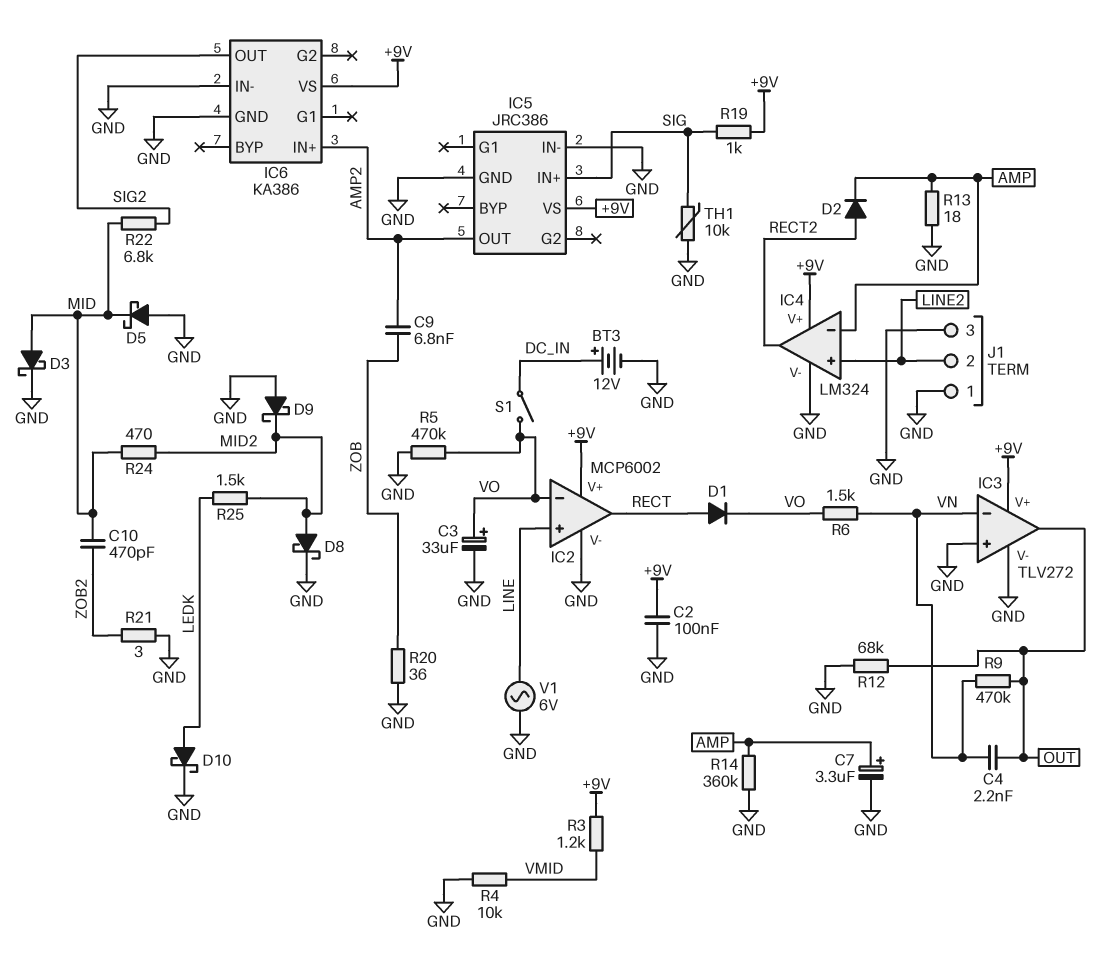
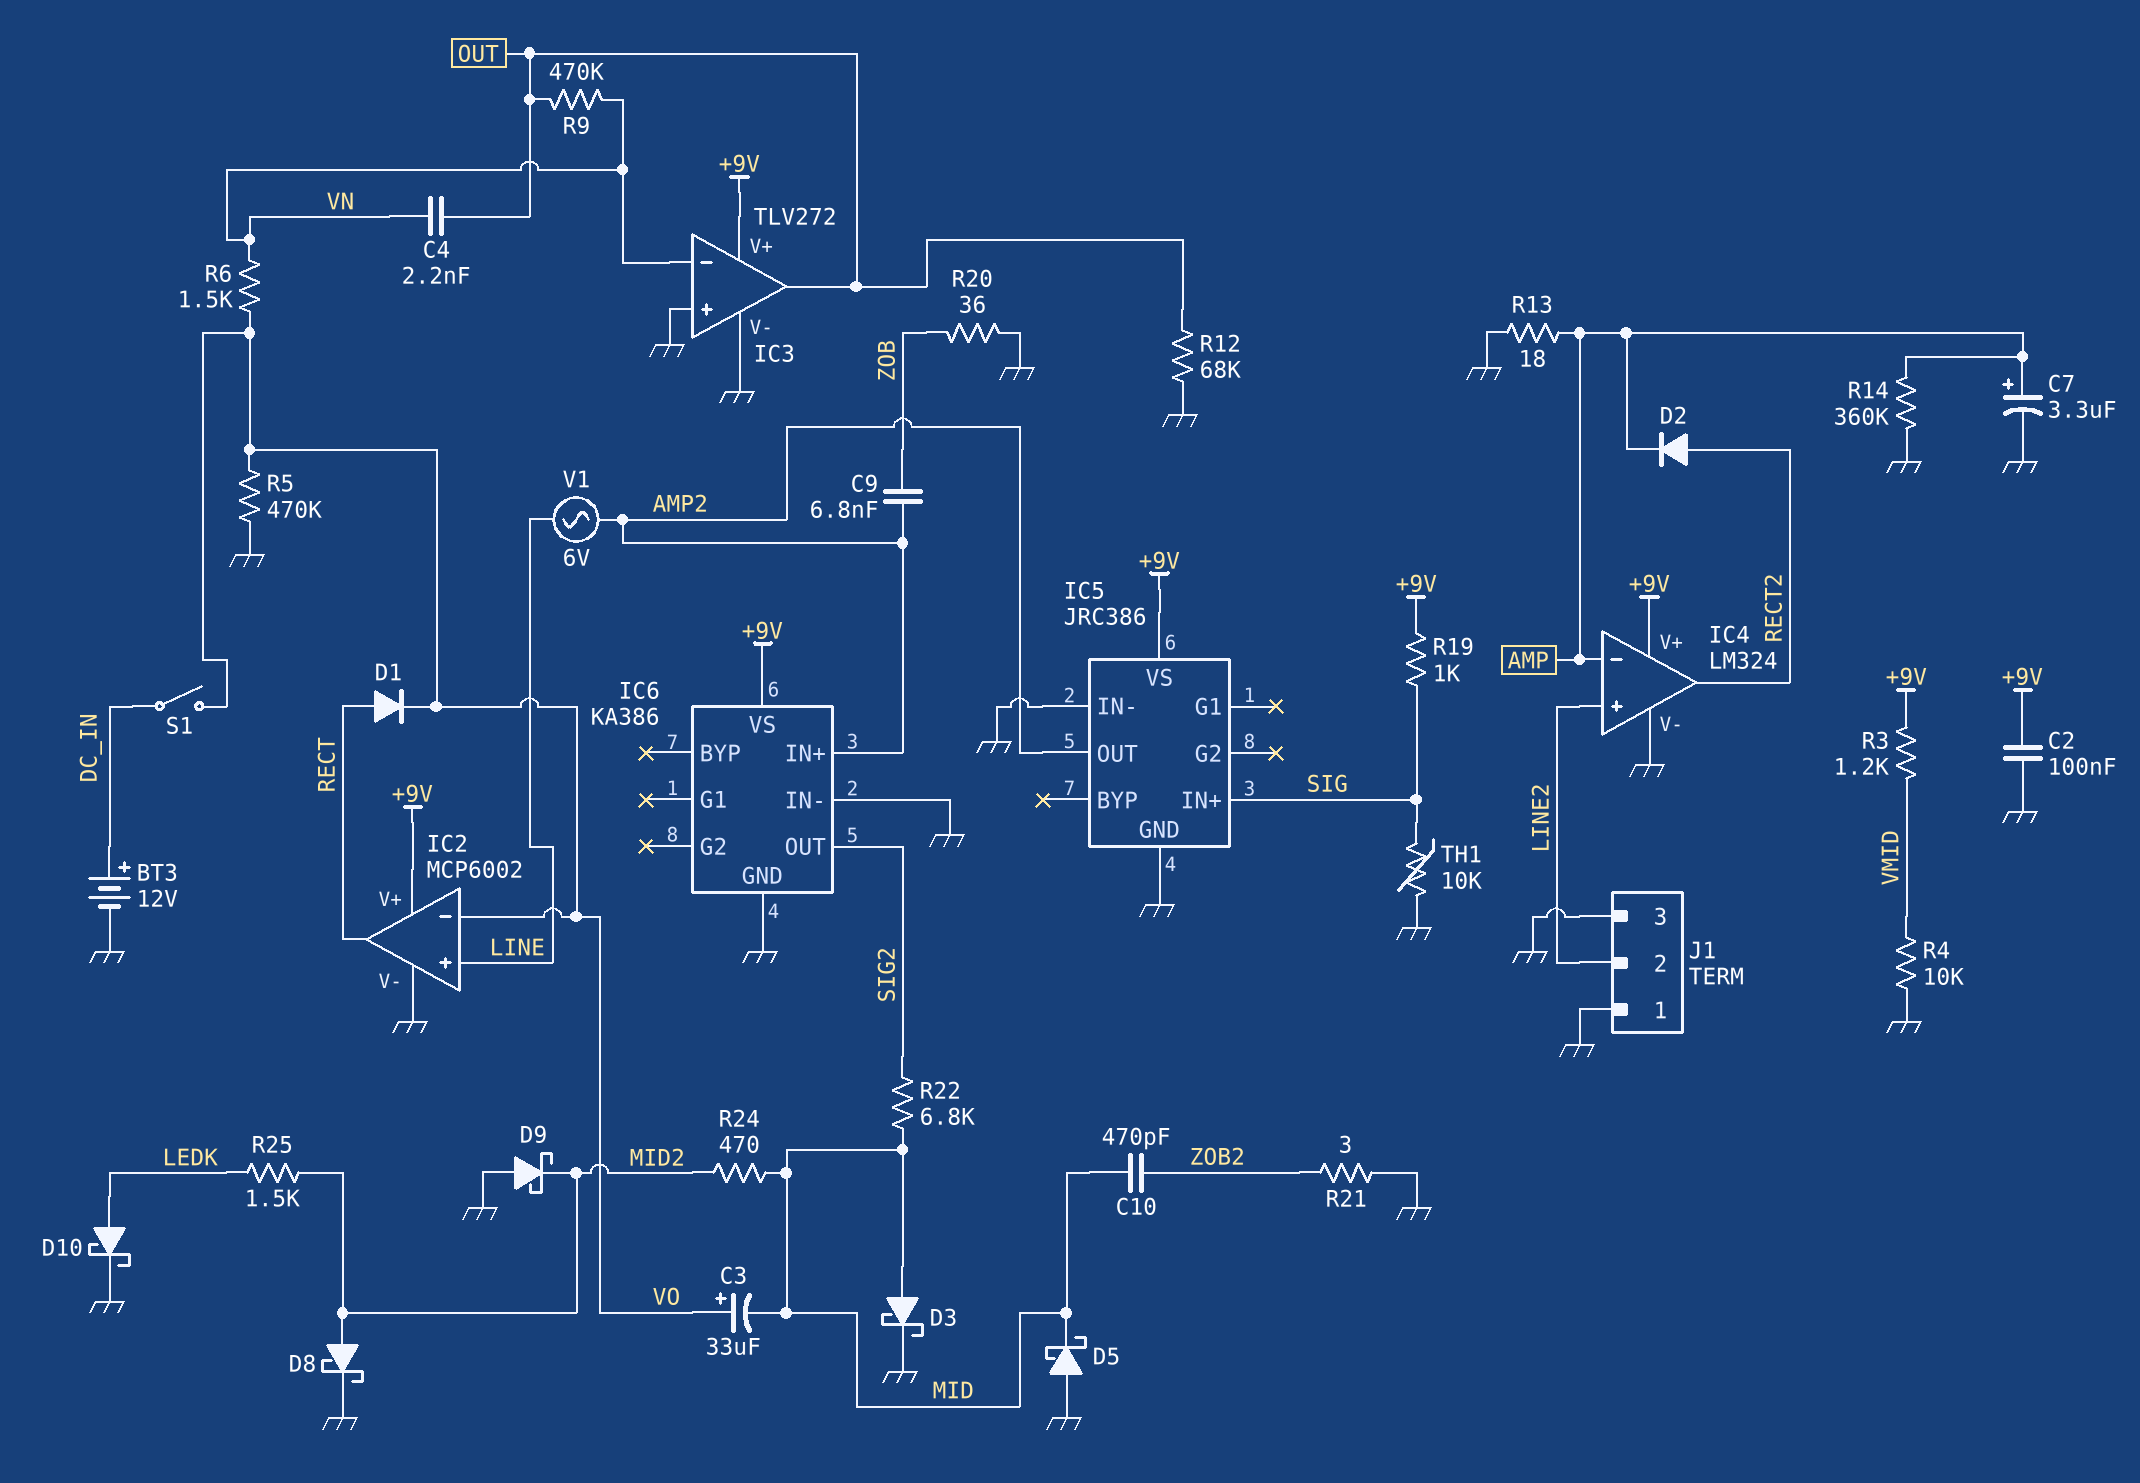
C3: 33uF (plus VO, minus GND) -> 33uF (plus VO, minus MID)
V1: AC 6V (GND, LINE) -> AC 6V (AMP2, LINE)

